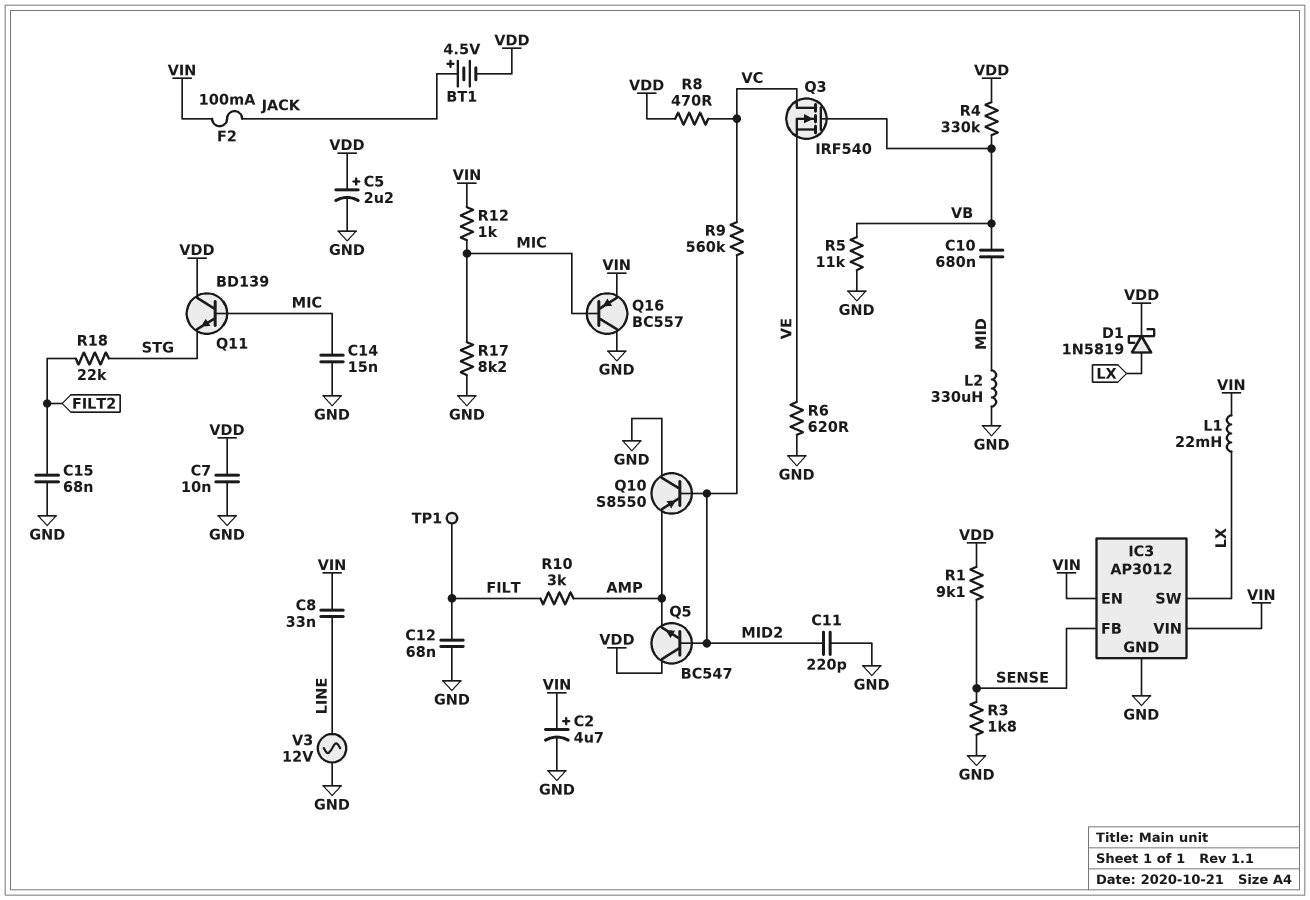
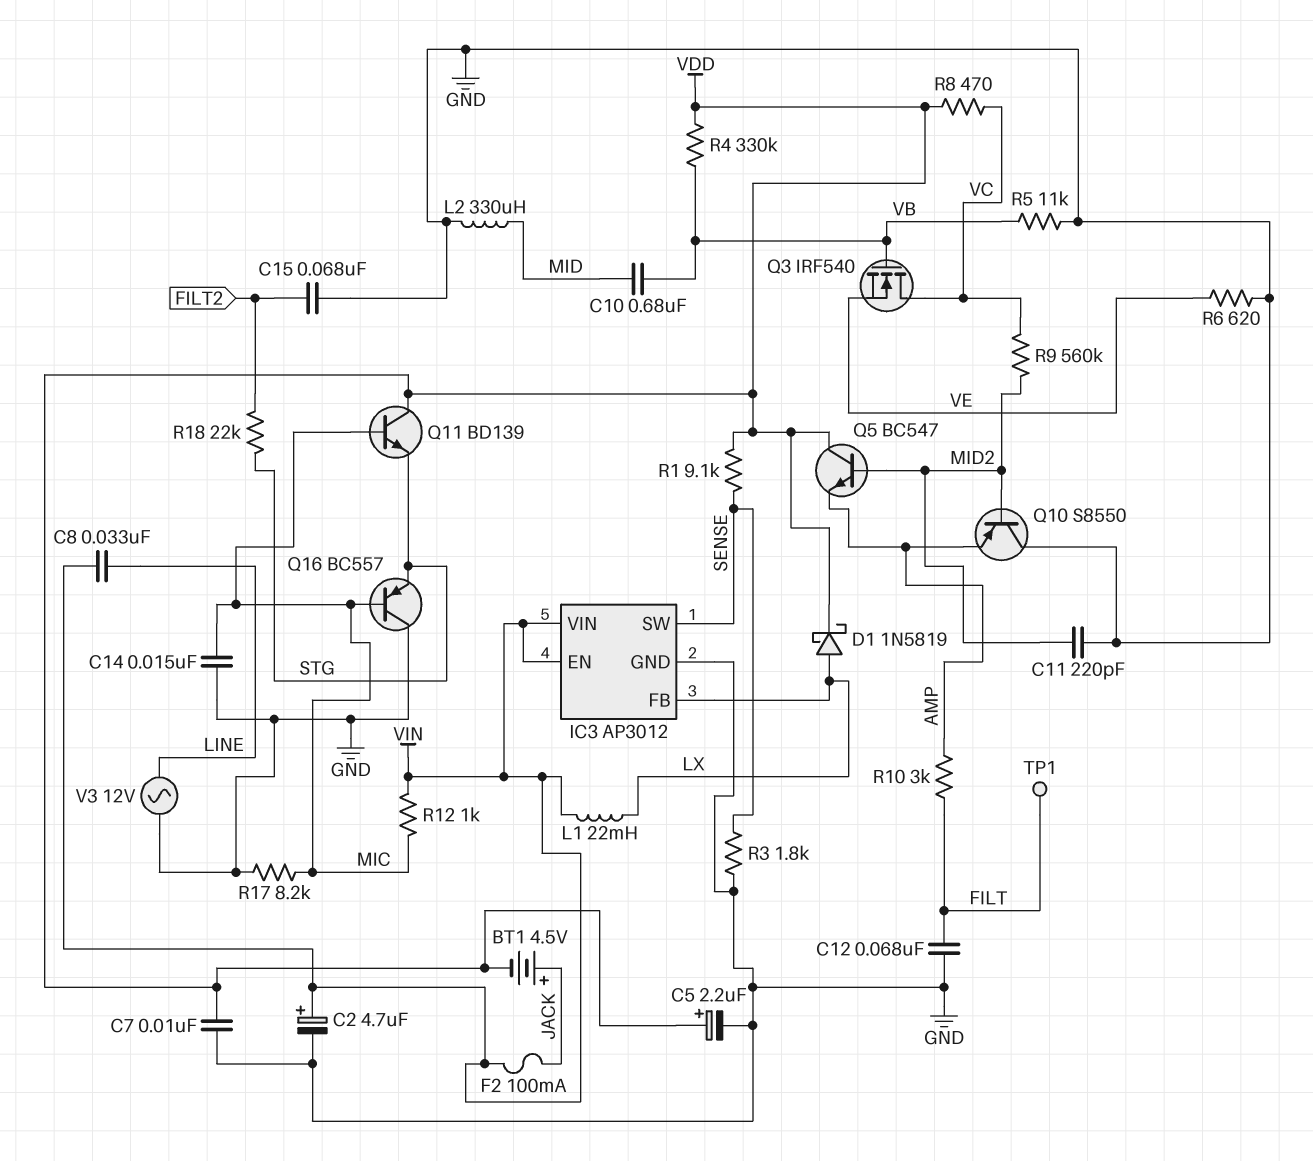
IC3 pin FB: SENSE -> LX
IC3 pin SW: LX -> SENSE
Q16: PNP BC557 (B MIC, C GND, E VIN) -> PNP BC557 (B MIC, C GND, E STG)

